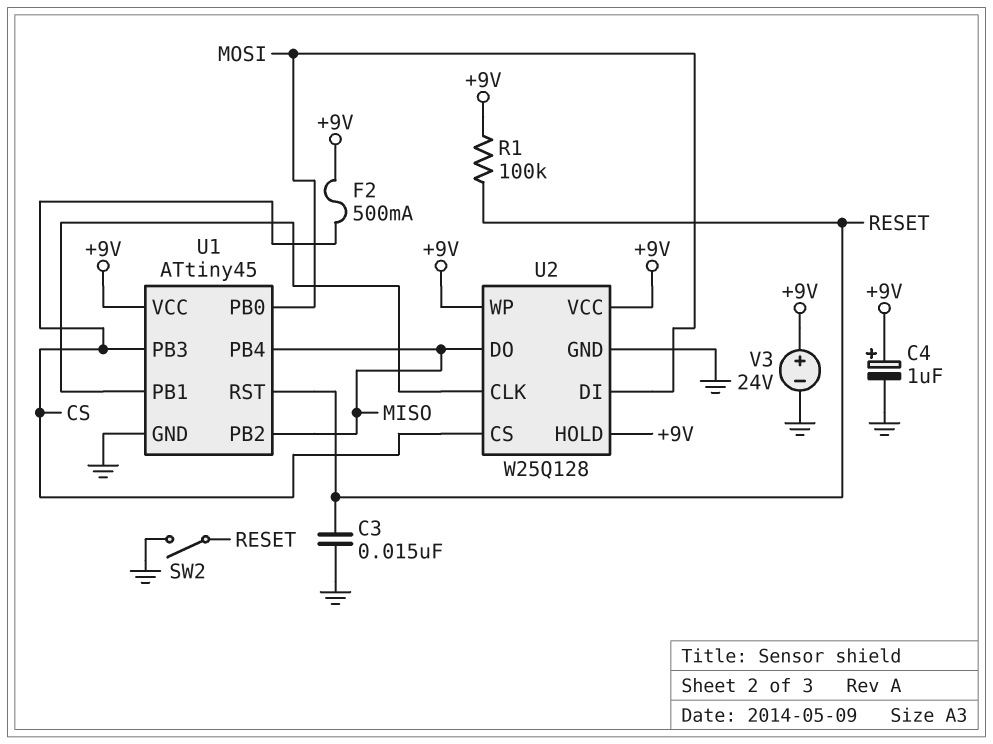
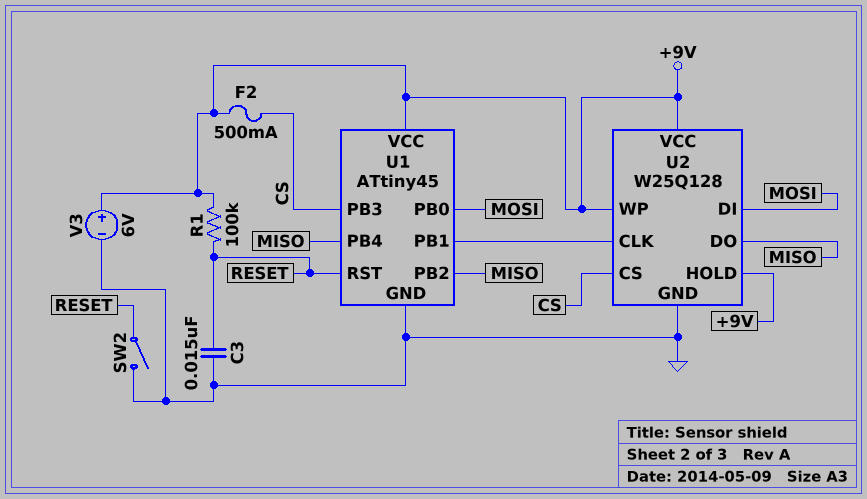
C4: 1uF (plus +9V, minus GND) -> none
V3: 24V (plus +9V, minus GND) -> 6V (plus +9V, minus GND)

